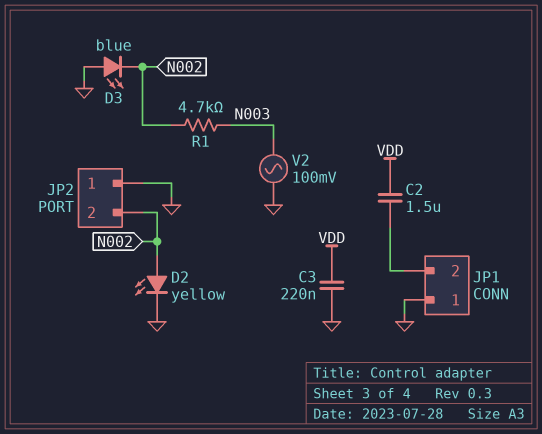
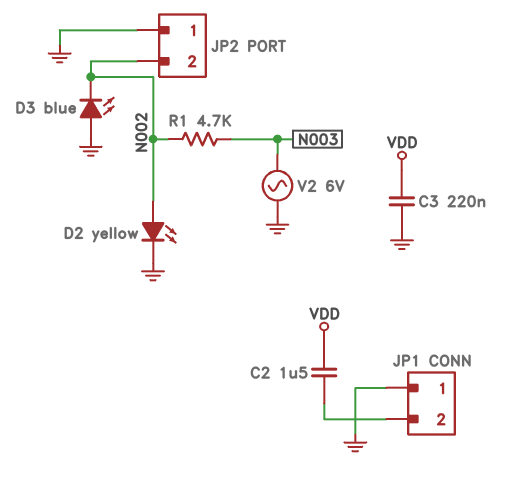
V2: AC 100mV (GND, N003) -> AC 6V (GND, N003)

